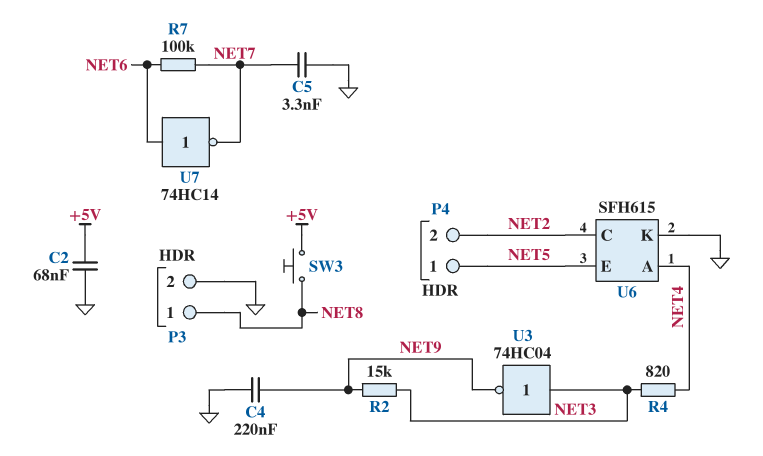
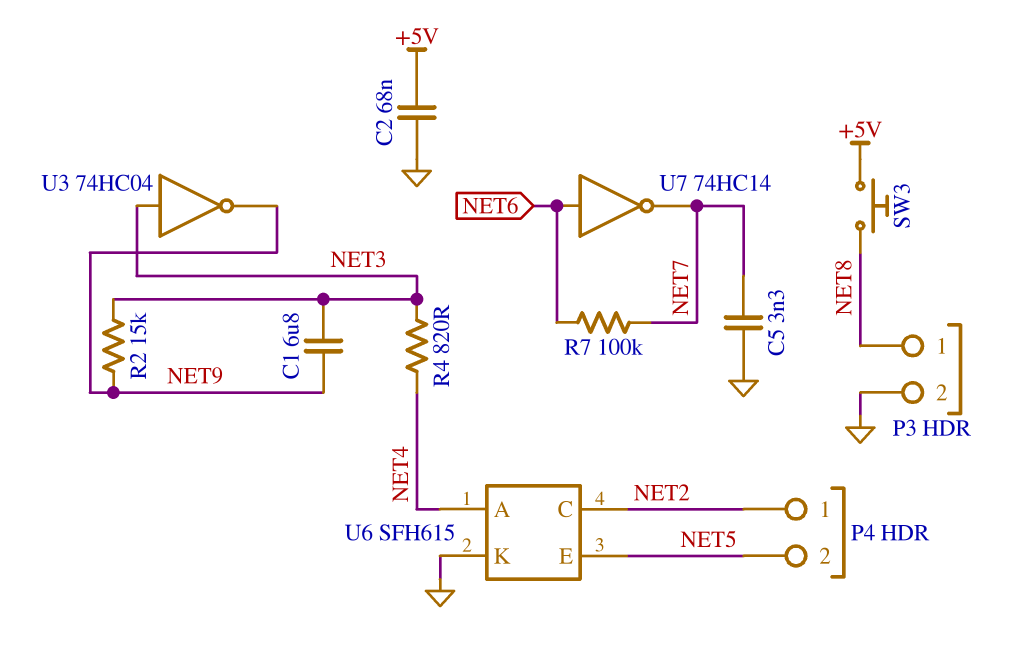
C1: none -> 6.8uF (NET3, NET9)
C4: 220nF (GND, NET9) -> none
P4 pin 1: NET5 -> NET2
P4 pin 2: NET2 -> NET5

